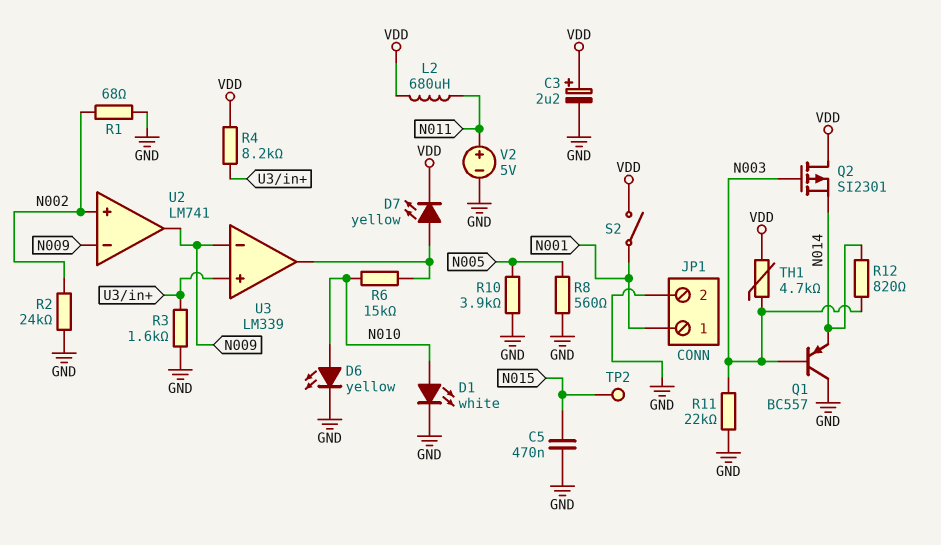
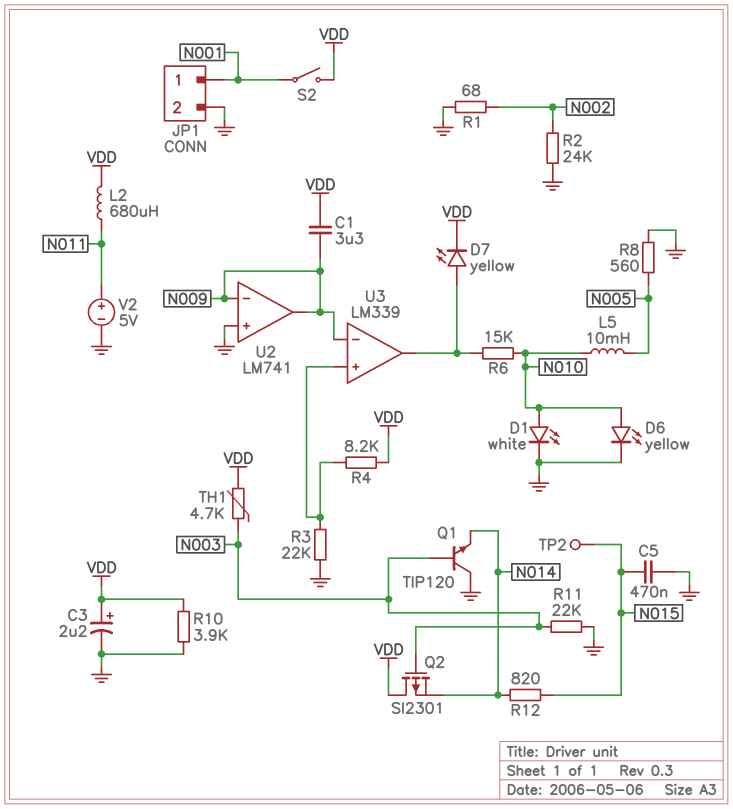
C1: none -> 3.3uF (N009, VDD)
L5: none -> 10mH (N005, N010)
Q1: PNP BC557 (B N003, C GND, E N014) -> NPN TIP120 (B N003, C GND, E N014)
R3: 1.6k (GND, U3/in+) -> 22k (GND, U3/in+)
R10: 3.9k (GND, N005) -> 3.9k (GND, VDD)
R12: 820 (N003, N014) -> 820 (N014, N015)
U2 pin in+: N002 -> GND

